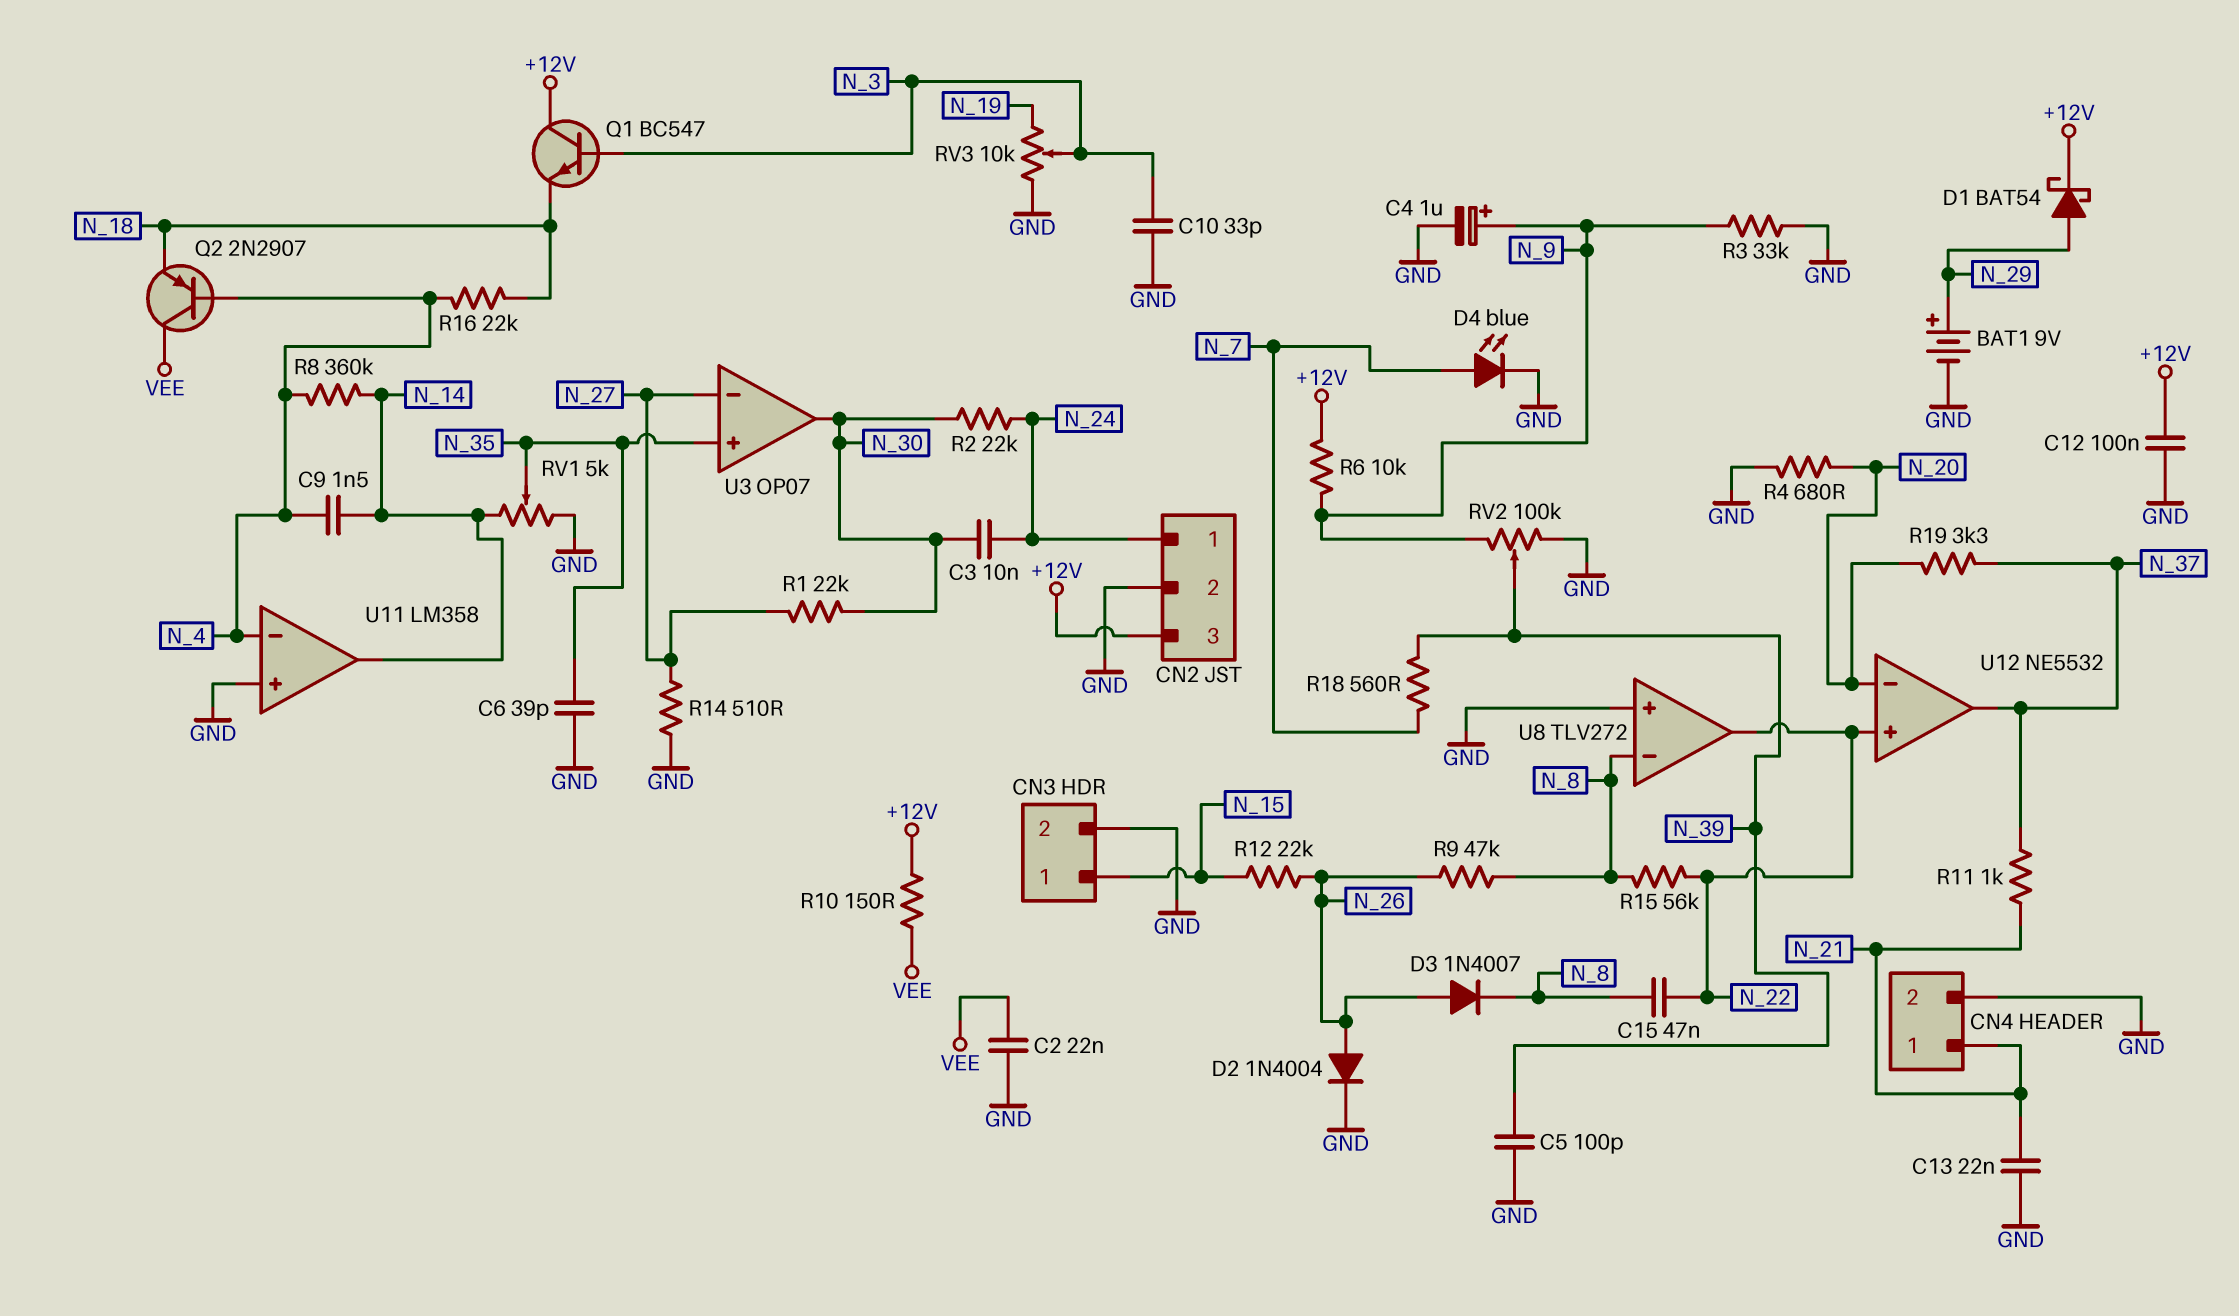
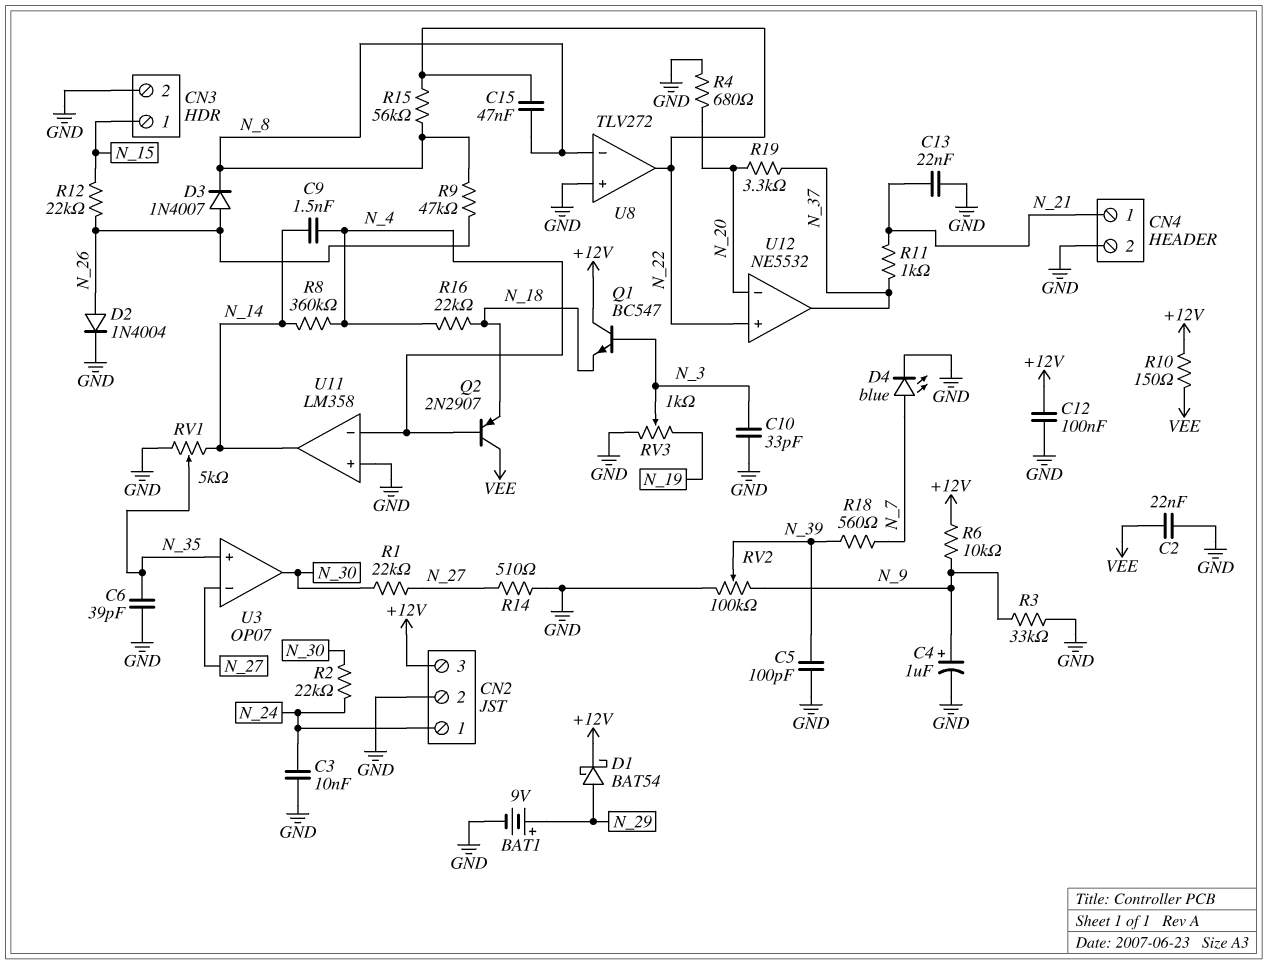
C3: 10nF (N_24, N_30) -> 10nF (GND, N_24)
RV3: 10k (GND, N_19, wiper N_3) -> 1k (GND, N_19, wiper N_3)

